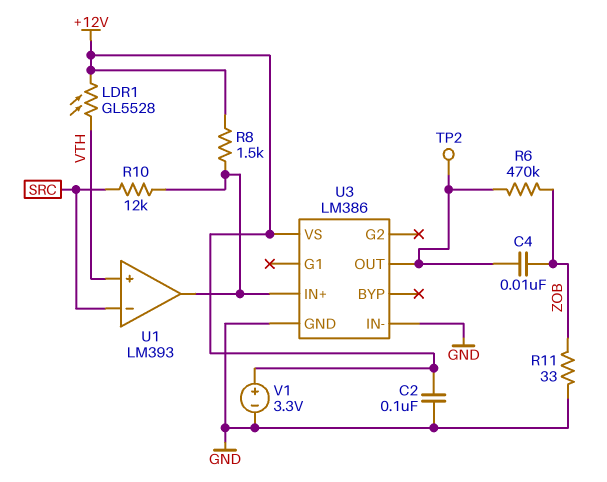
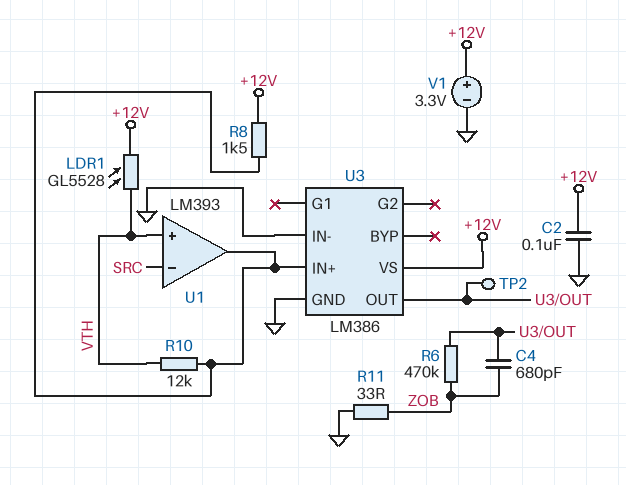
C4: 10nF (U3/OUT, ZOB) -> 680pF (U3/OUT, ZOB)
R10: 12k (SRC, U1/out) -> 12k (U1/out, VTH)

